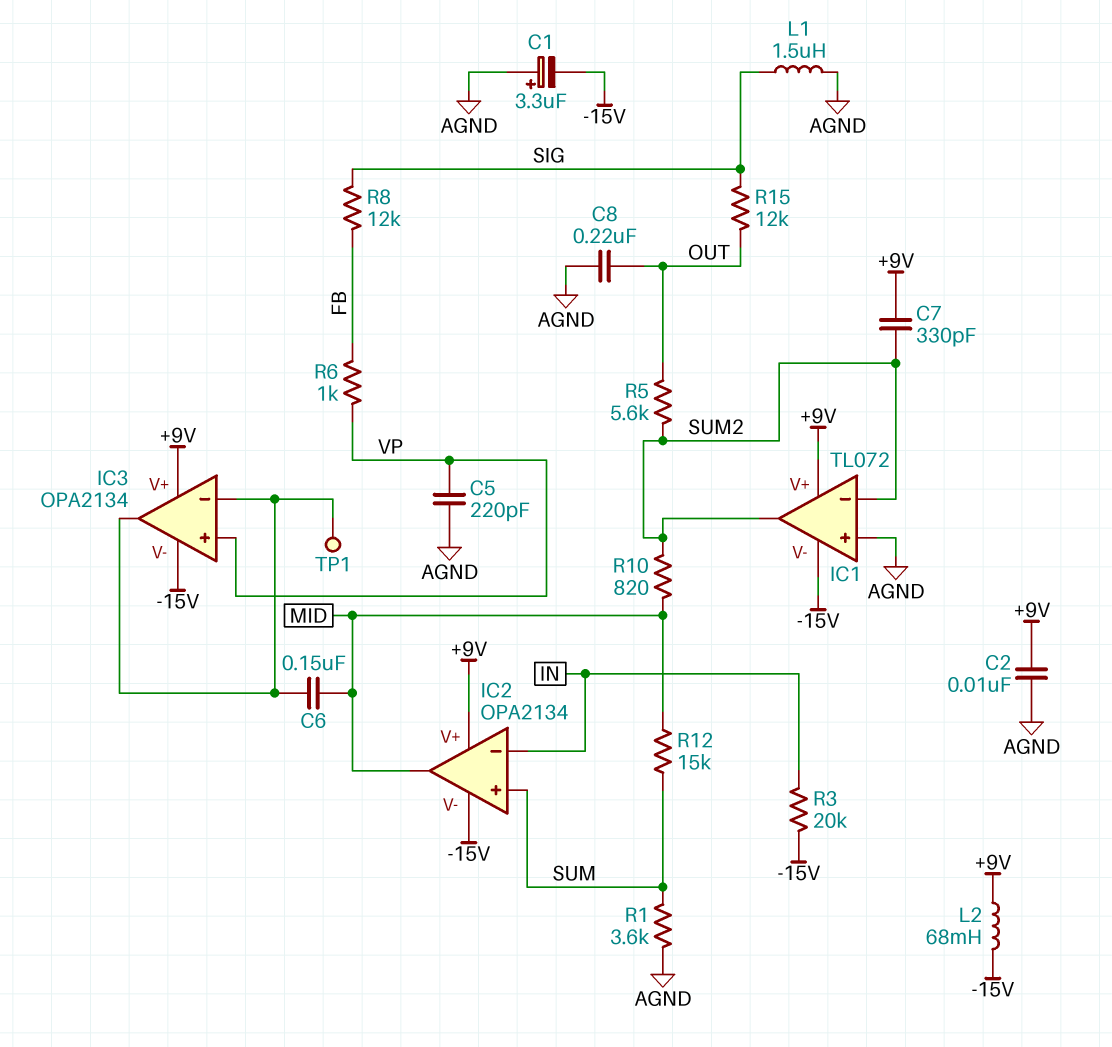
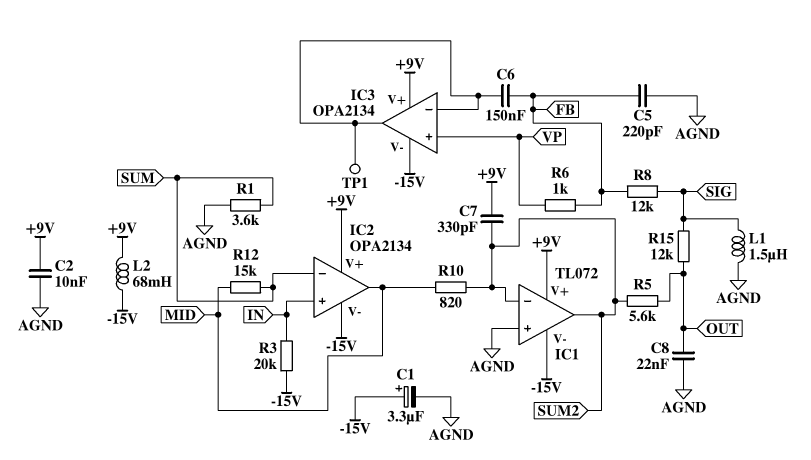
C1: 3.3uF (plus AGND, minus -15V) -> 3.3uF (plus -15V, minus AGND)
C5: 220pF (AGND, VP) -> 220pF (AGND, FB)
C6: 150nF (IC3/in-, MID) -> 150nF (FB, IC3/in-)
C8: 220nF (AGND, OUT) -> 22nF (AGND, OUT)
IC2 pin in+: SUM -> IN
IC2 pin in-: IN -> SUM

